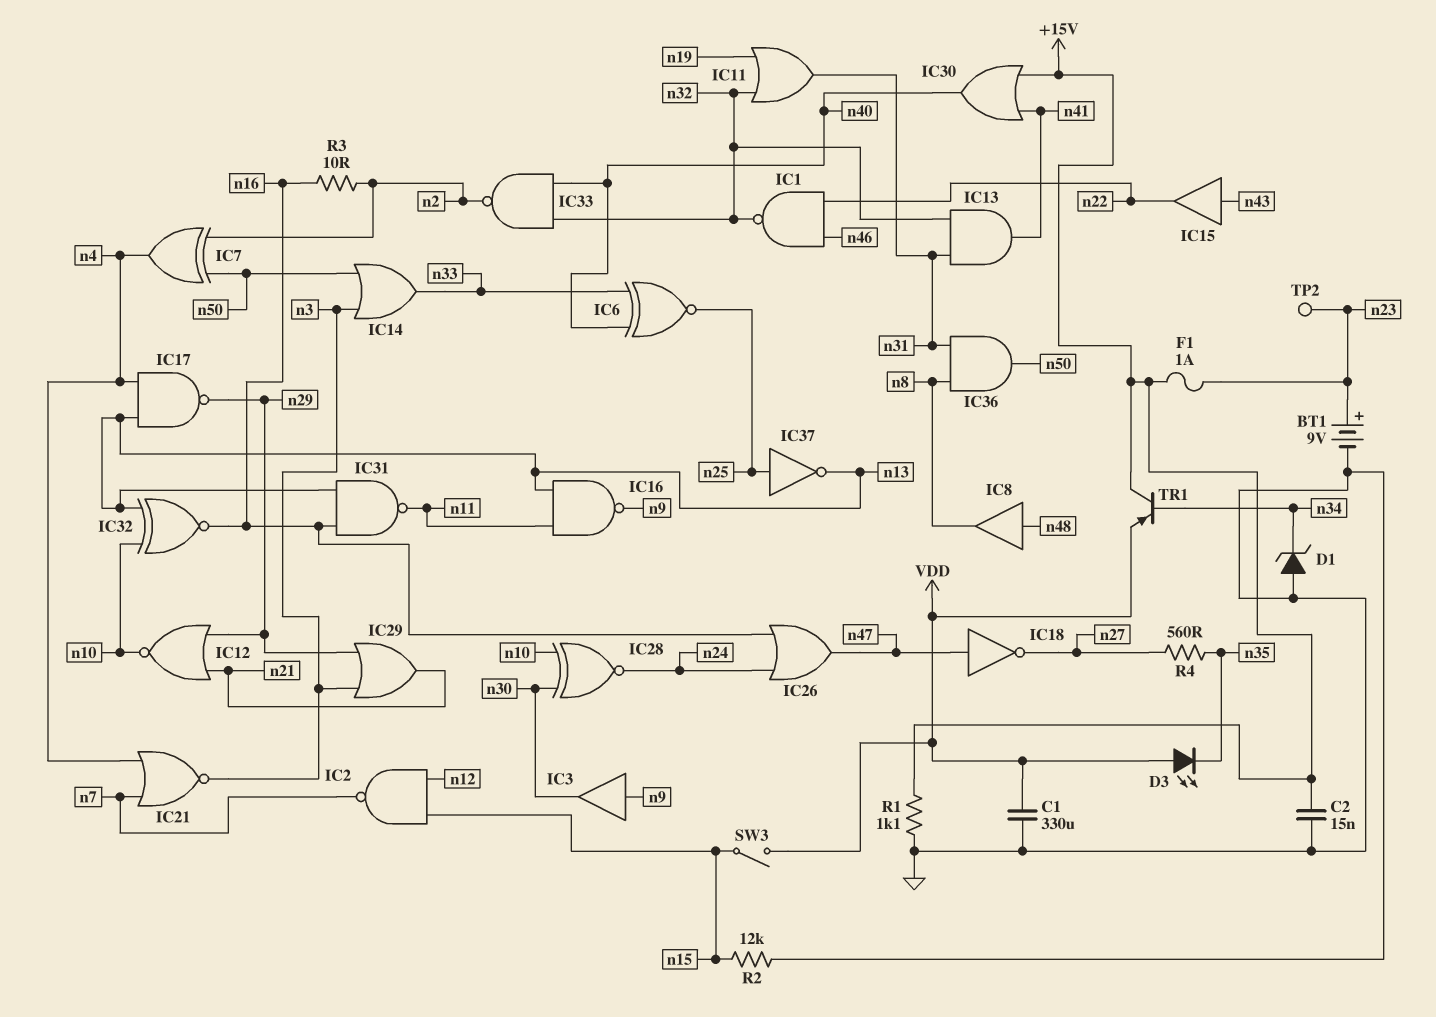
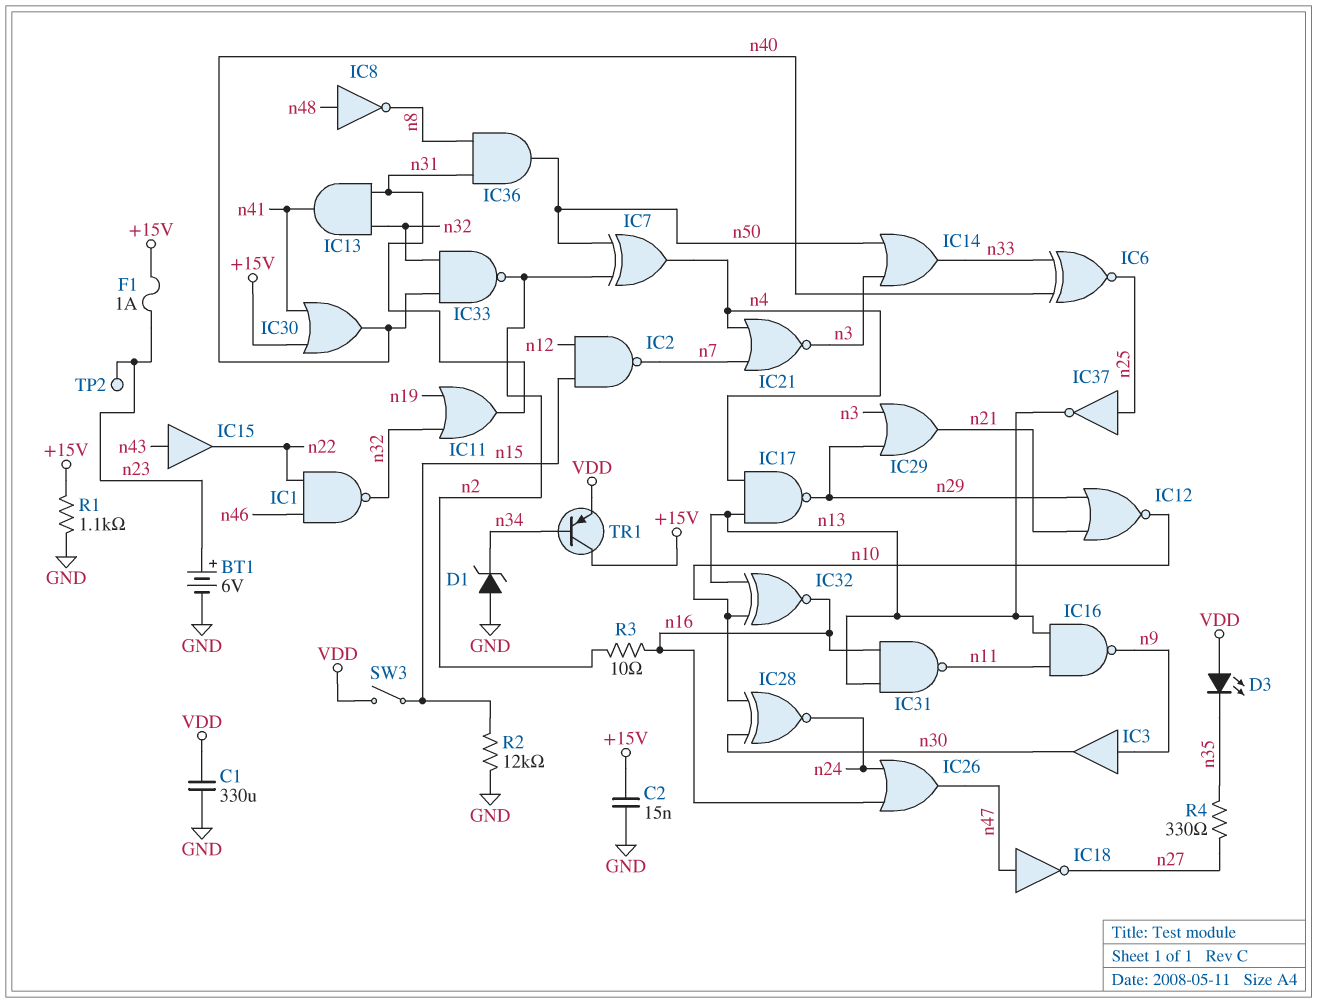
BT1: 9V (plus n23, minus GND) -> 6V (plus n23, minus GND)
IC8: buffer (in n48, out n8) -> NOT (in n48, out n8)
R4: 560 (n27, n35) -> 330 (n27, n35)

